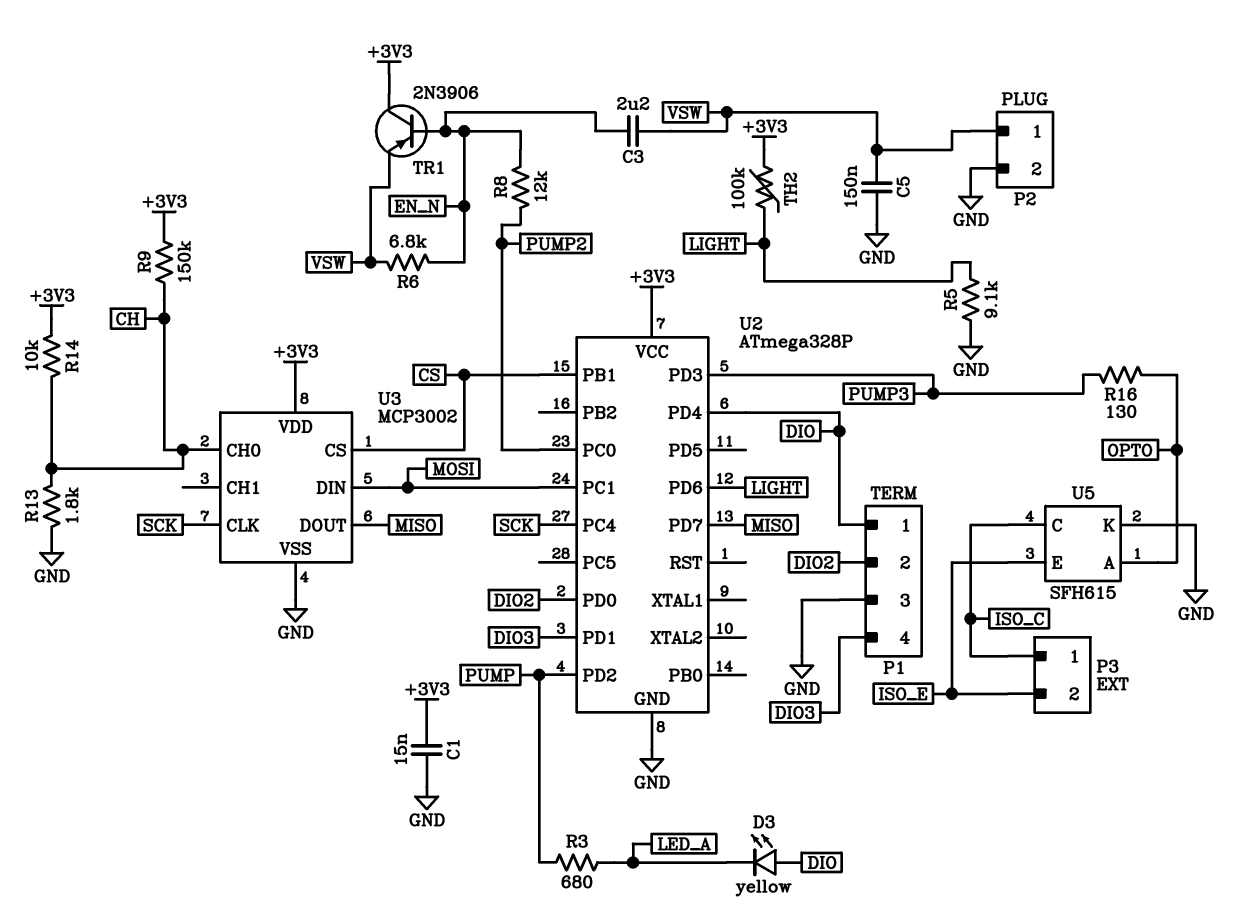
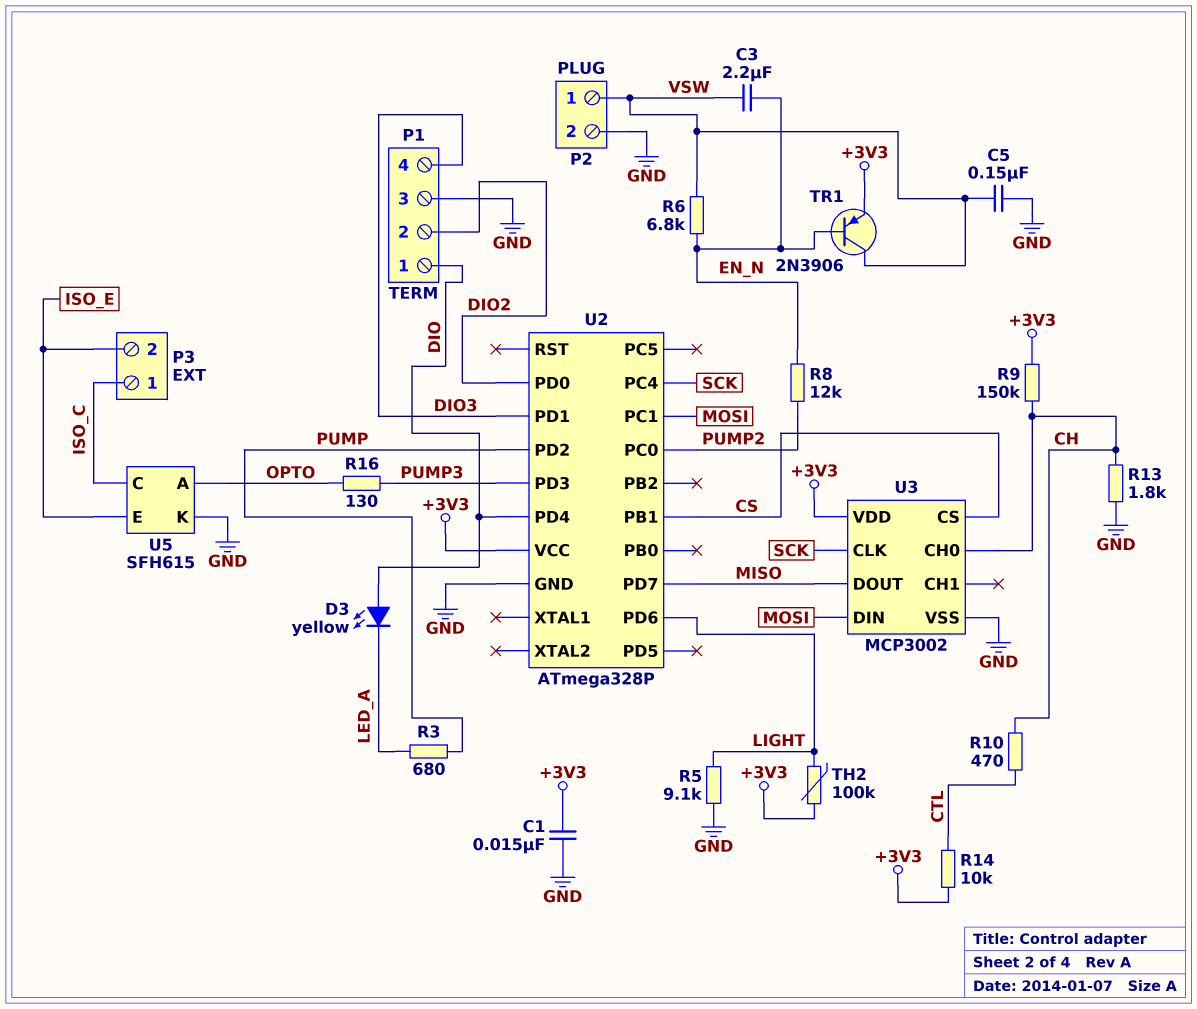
R10: none -> 470 (CH, CTL)
R14: 10k (+3V3, CH) -> 10k (+3V3, CTL)
TR1: PNP 2N3906 (B EN_N, C +3V3, E VSW) -> PNP 2N3906 (B EN_N, C VSW, E +3V3)

